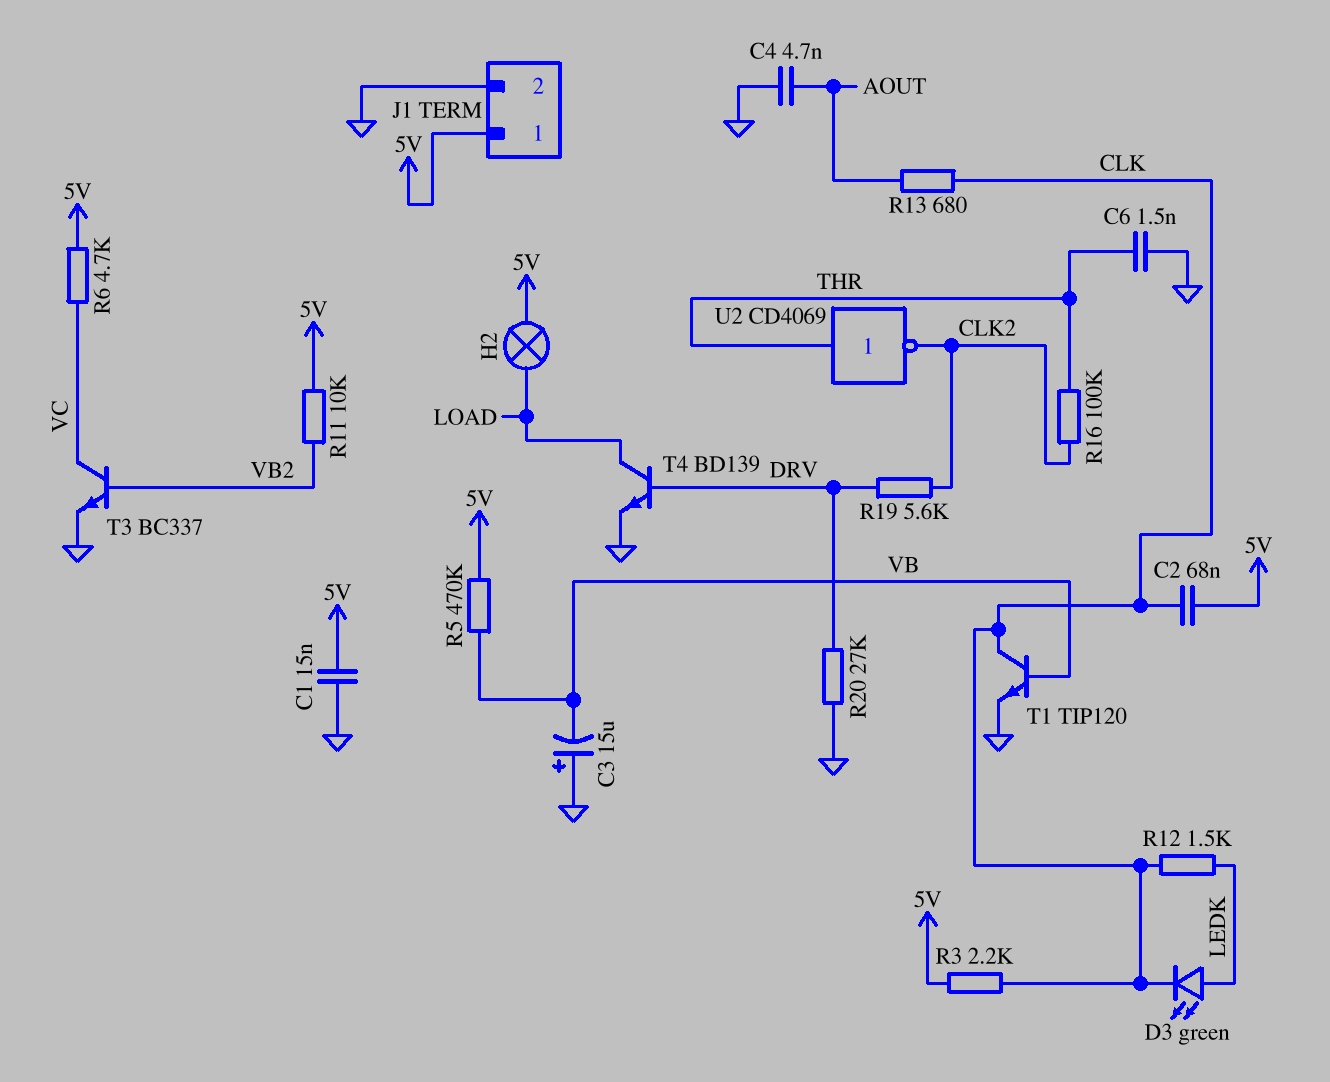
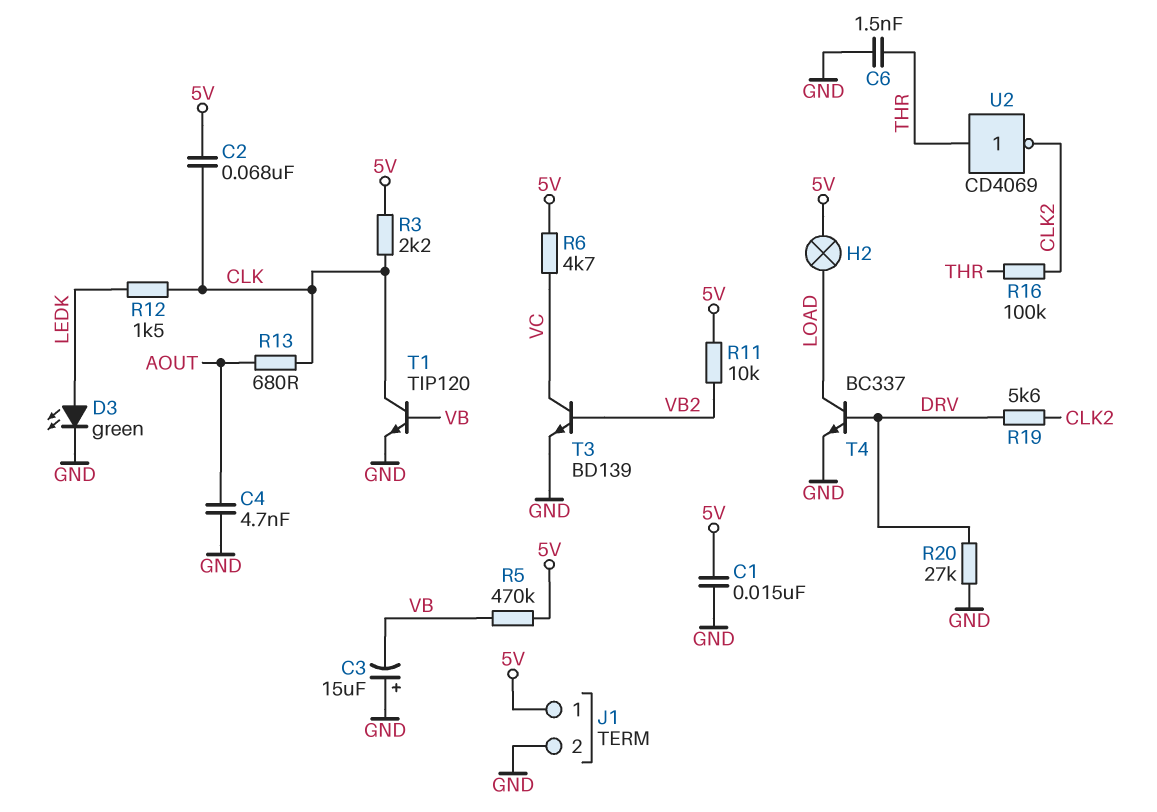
D3: LED green (A LEDK, K CLK) -> LED green (A LEDK, K GND)
T3: NPN BC337 (B VB2, C VC, E GND) -> NPN BD139 (B VB2, C VC, E GND)
T4: NPN BD139 (B DRV, C LOAD, E GND) -> NPN BC337 (B DRV, C LOAD, E GND)

